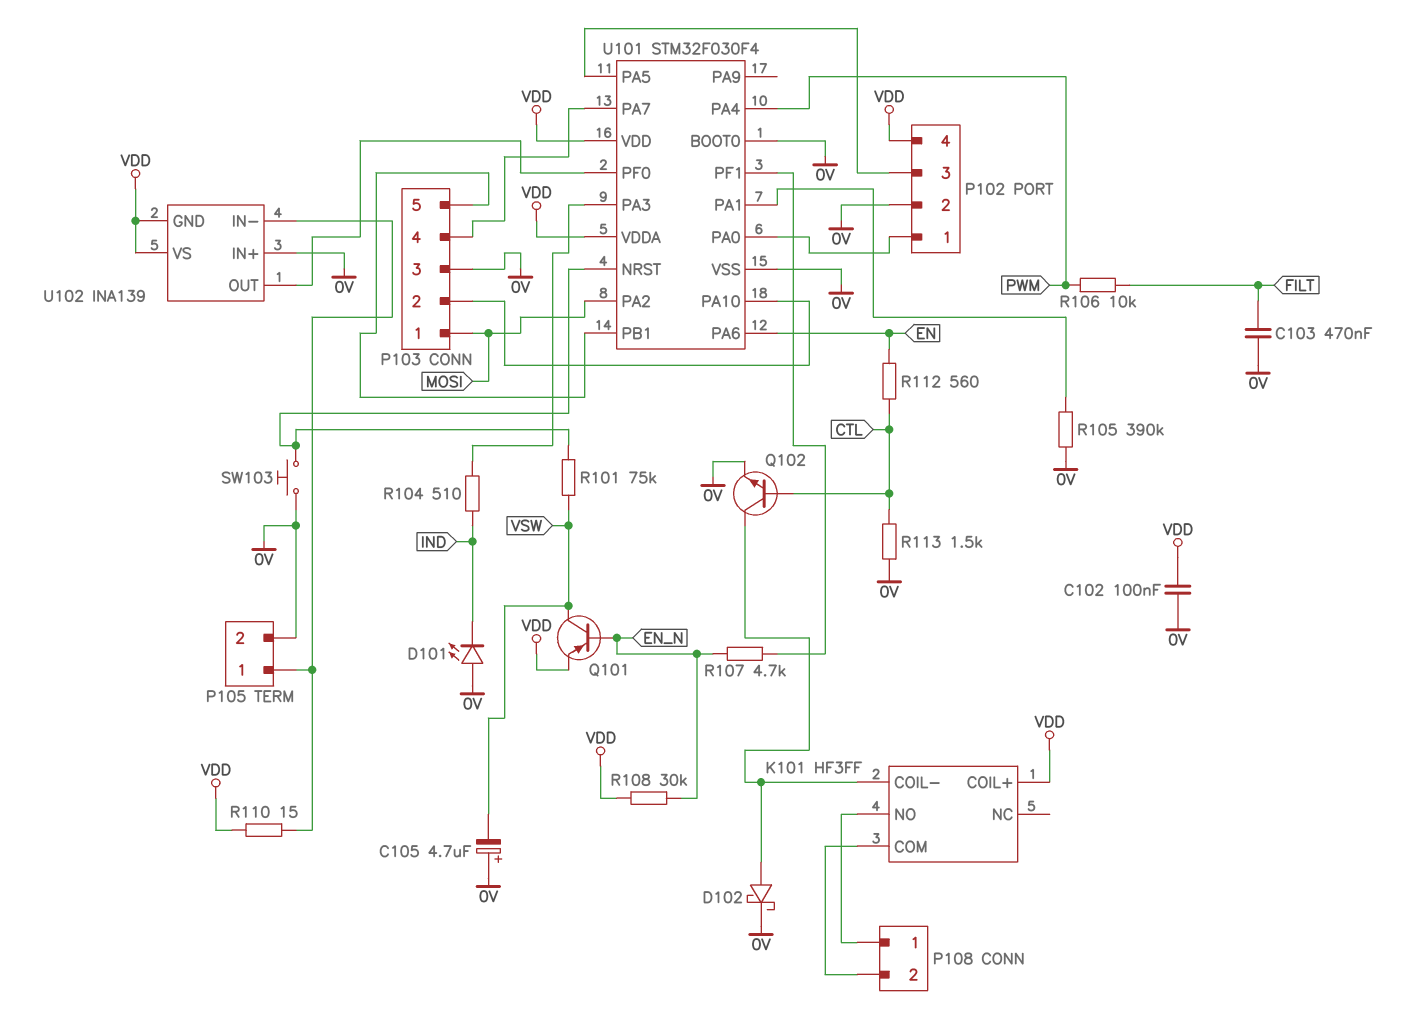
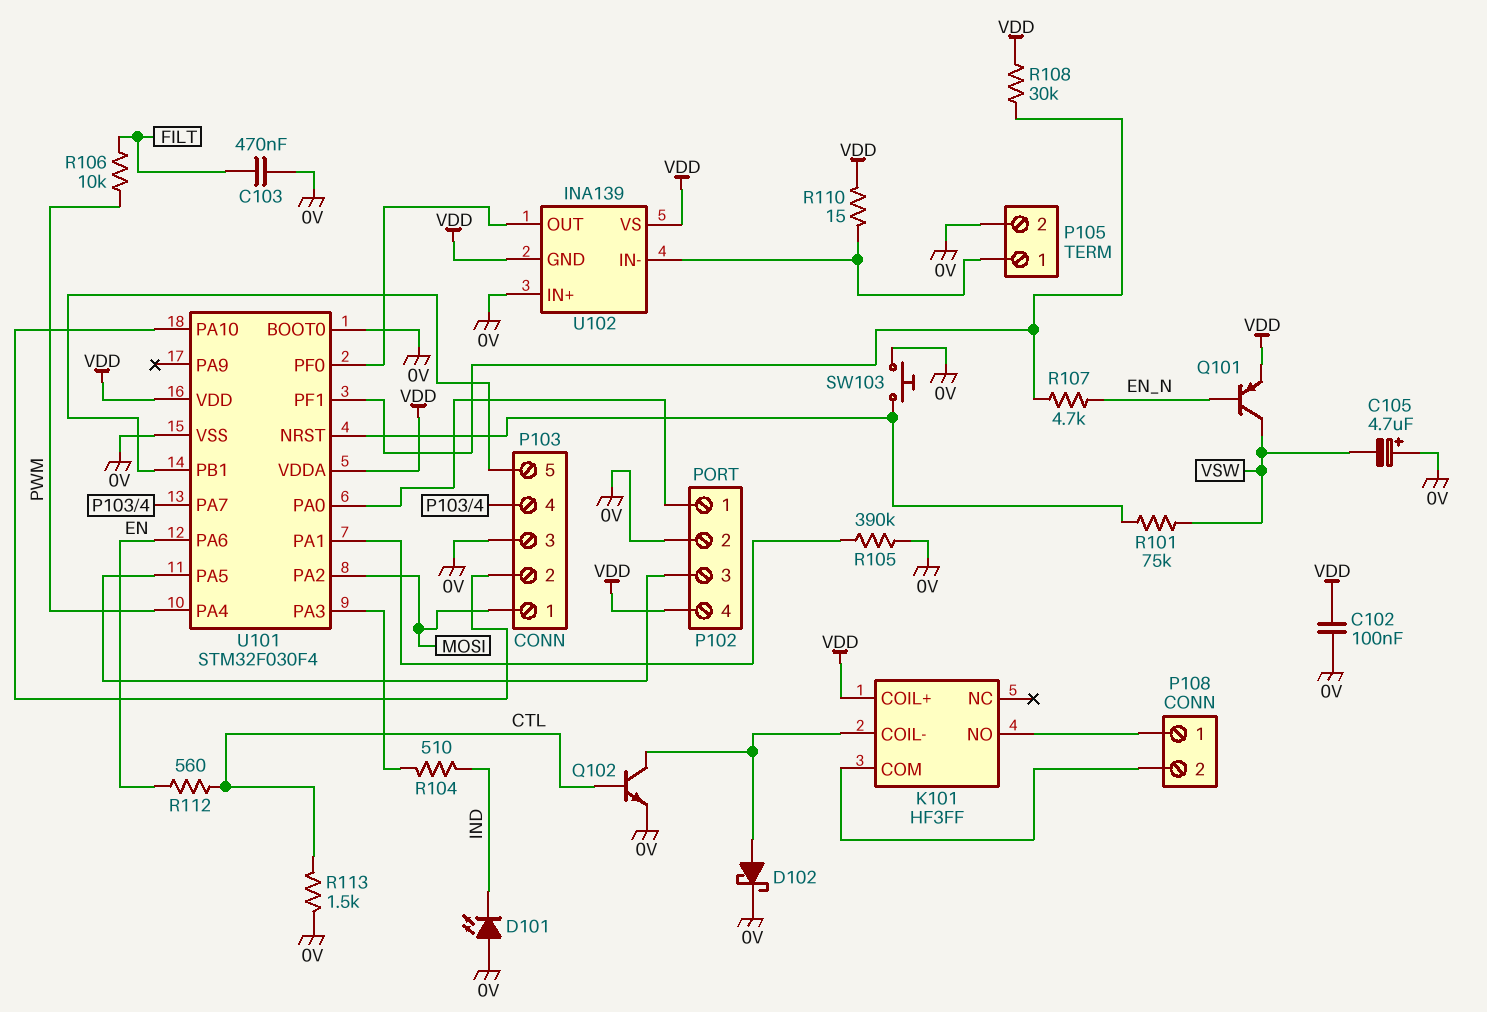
R108: 30k (EN_N, VDD) -> 30k (U101/PF1, VDD)

